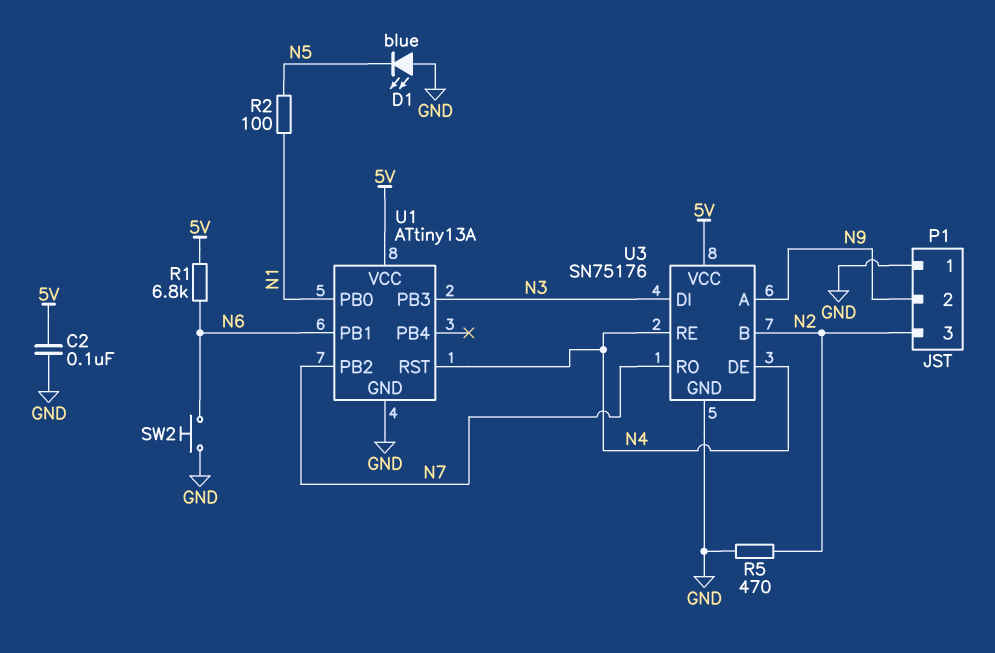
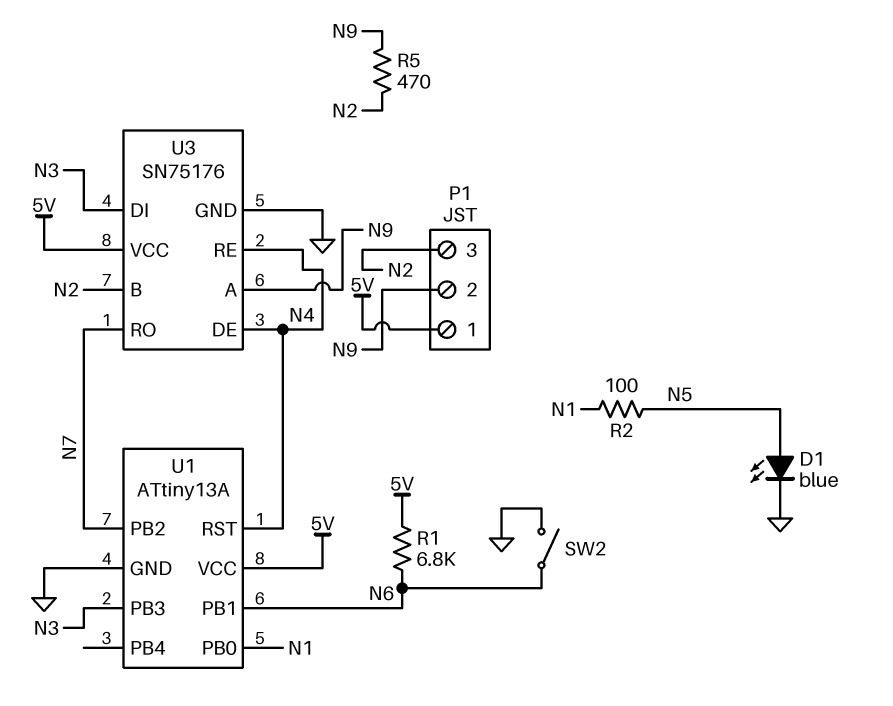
C2: 100nF (5V, GND) -> none
D1: LED blue (A GND, K N5) -> LED blue (A N5, K GND)
P1 pin 1: GND -> 5V
R5: 470 (GND, N2) -> 470 (N2, N9)
SW2: button (GND, N6) -> switch (GND, N6)

